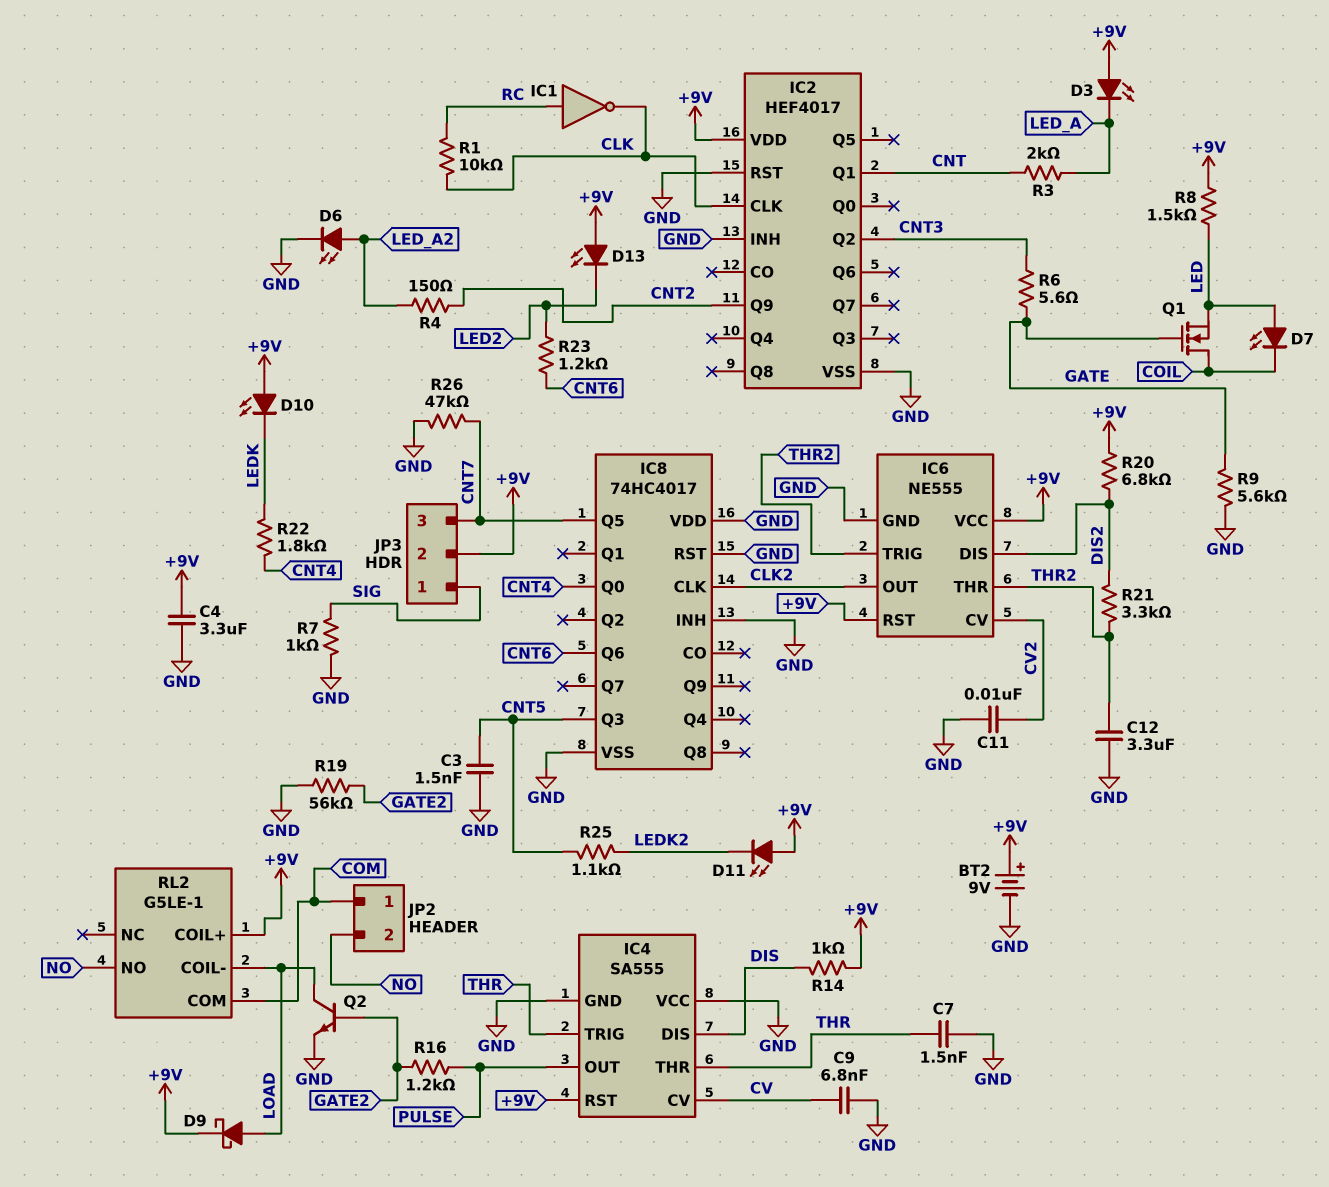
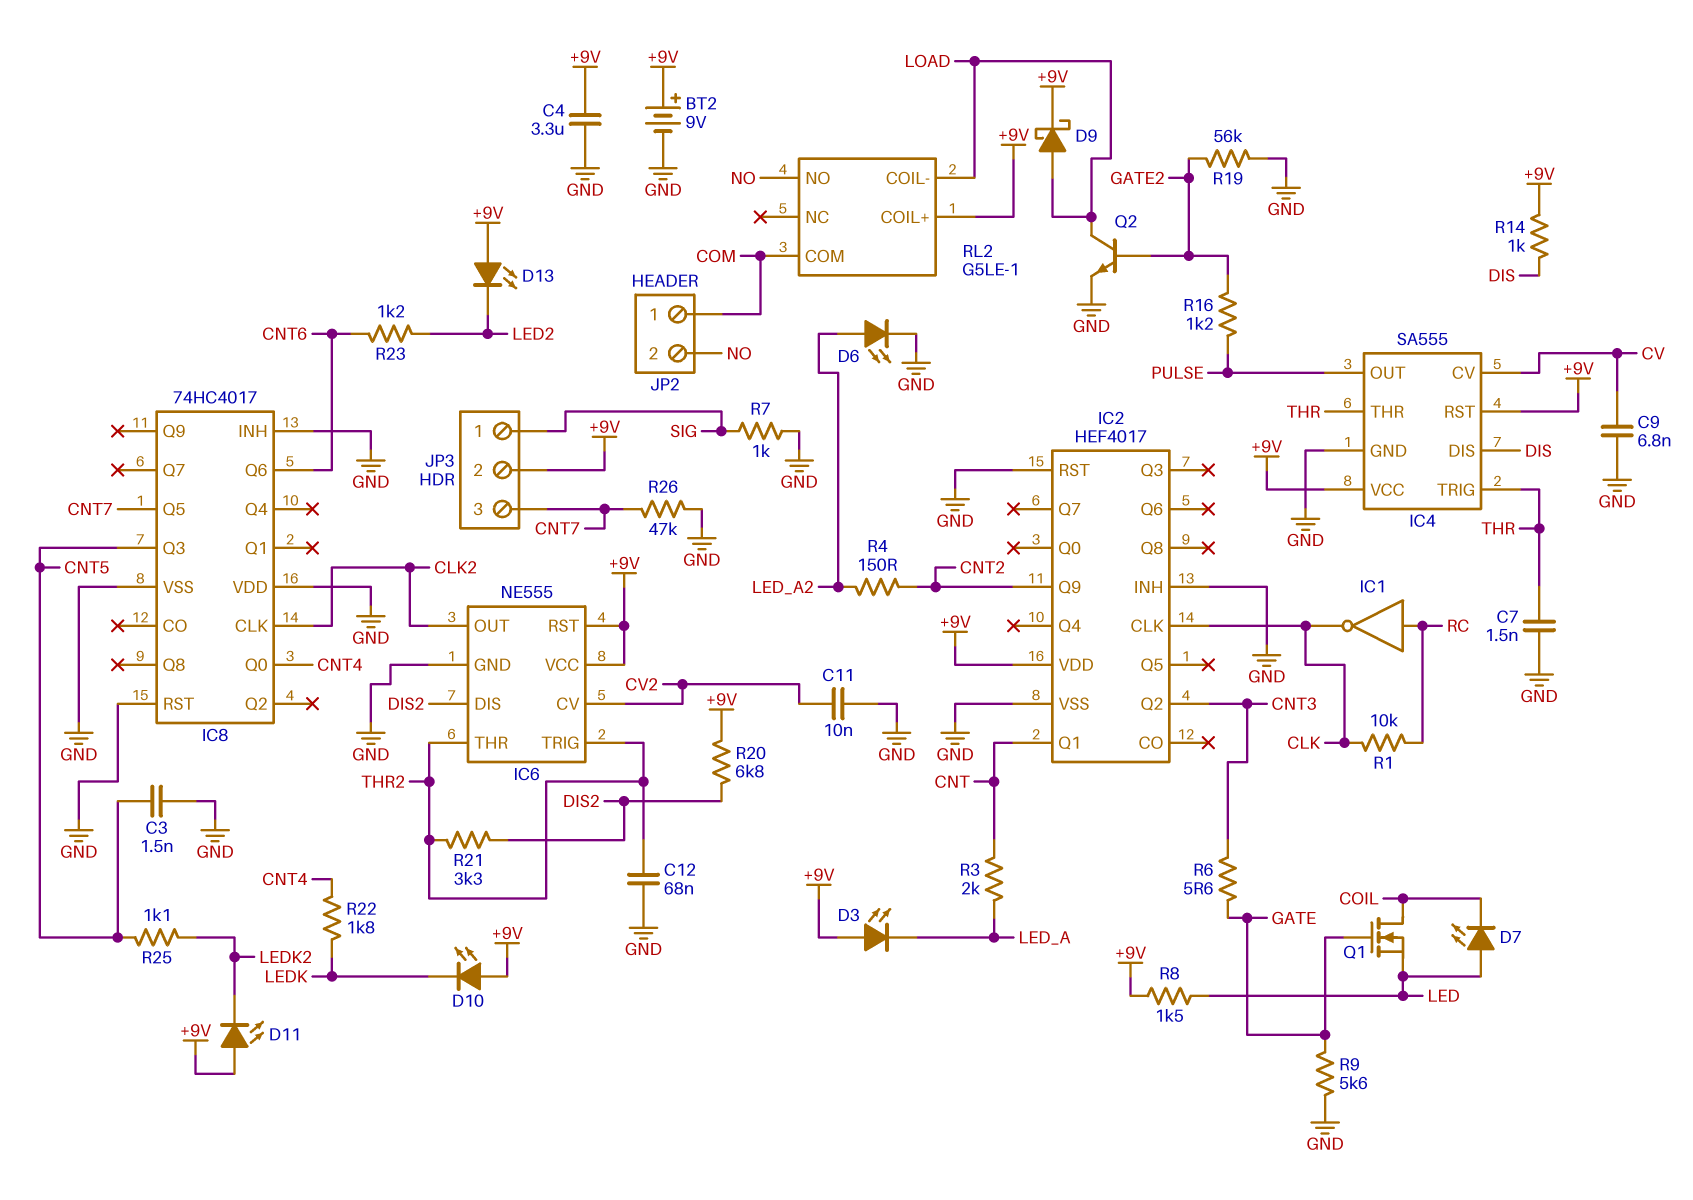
C12: 3.3uF (GND, THR2) -> 68nF (GND, THR2)
IC4 pin VCC: GND -> +9V

